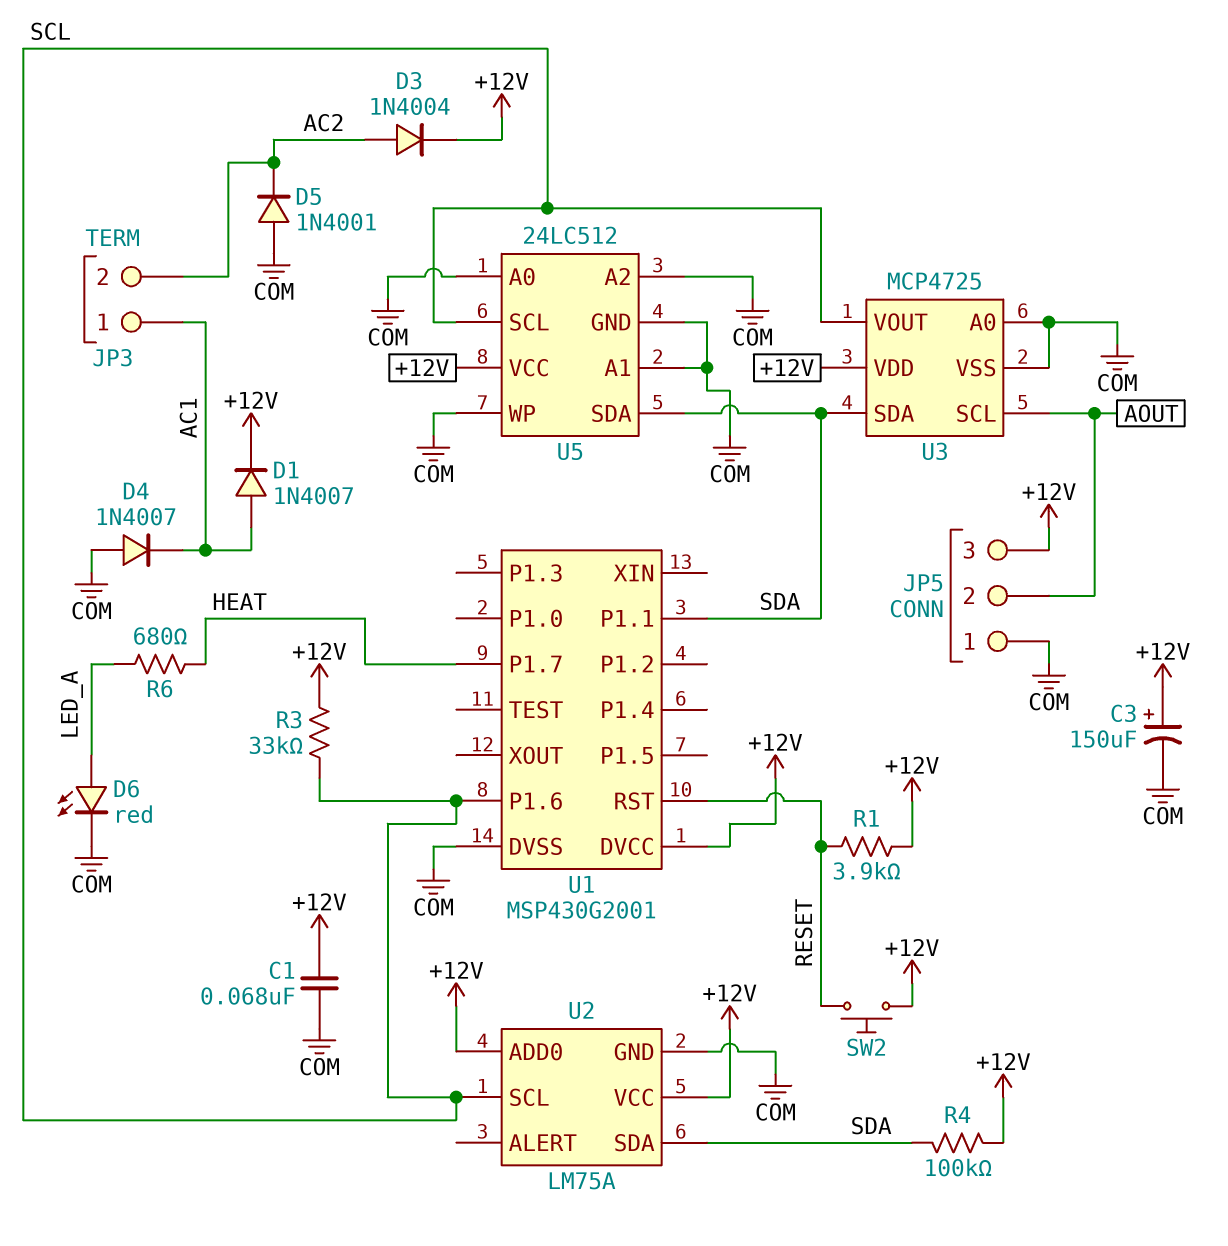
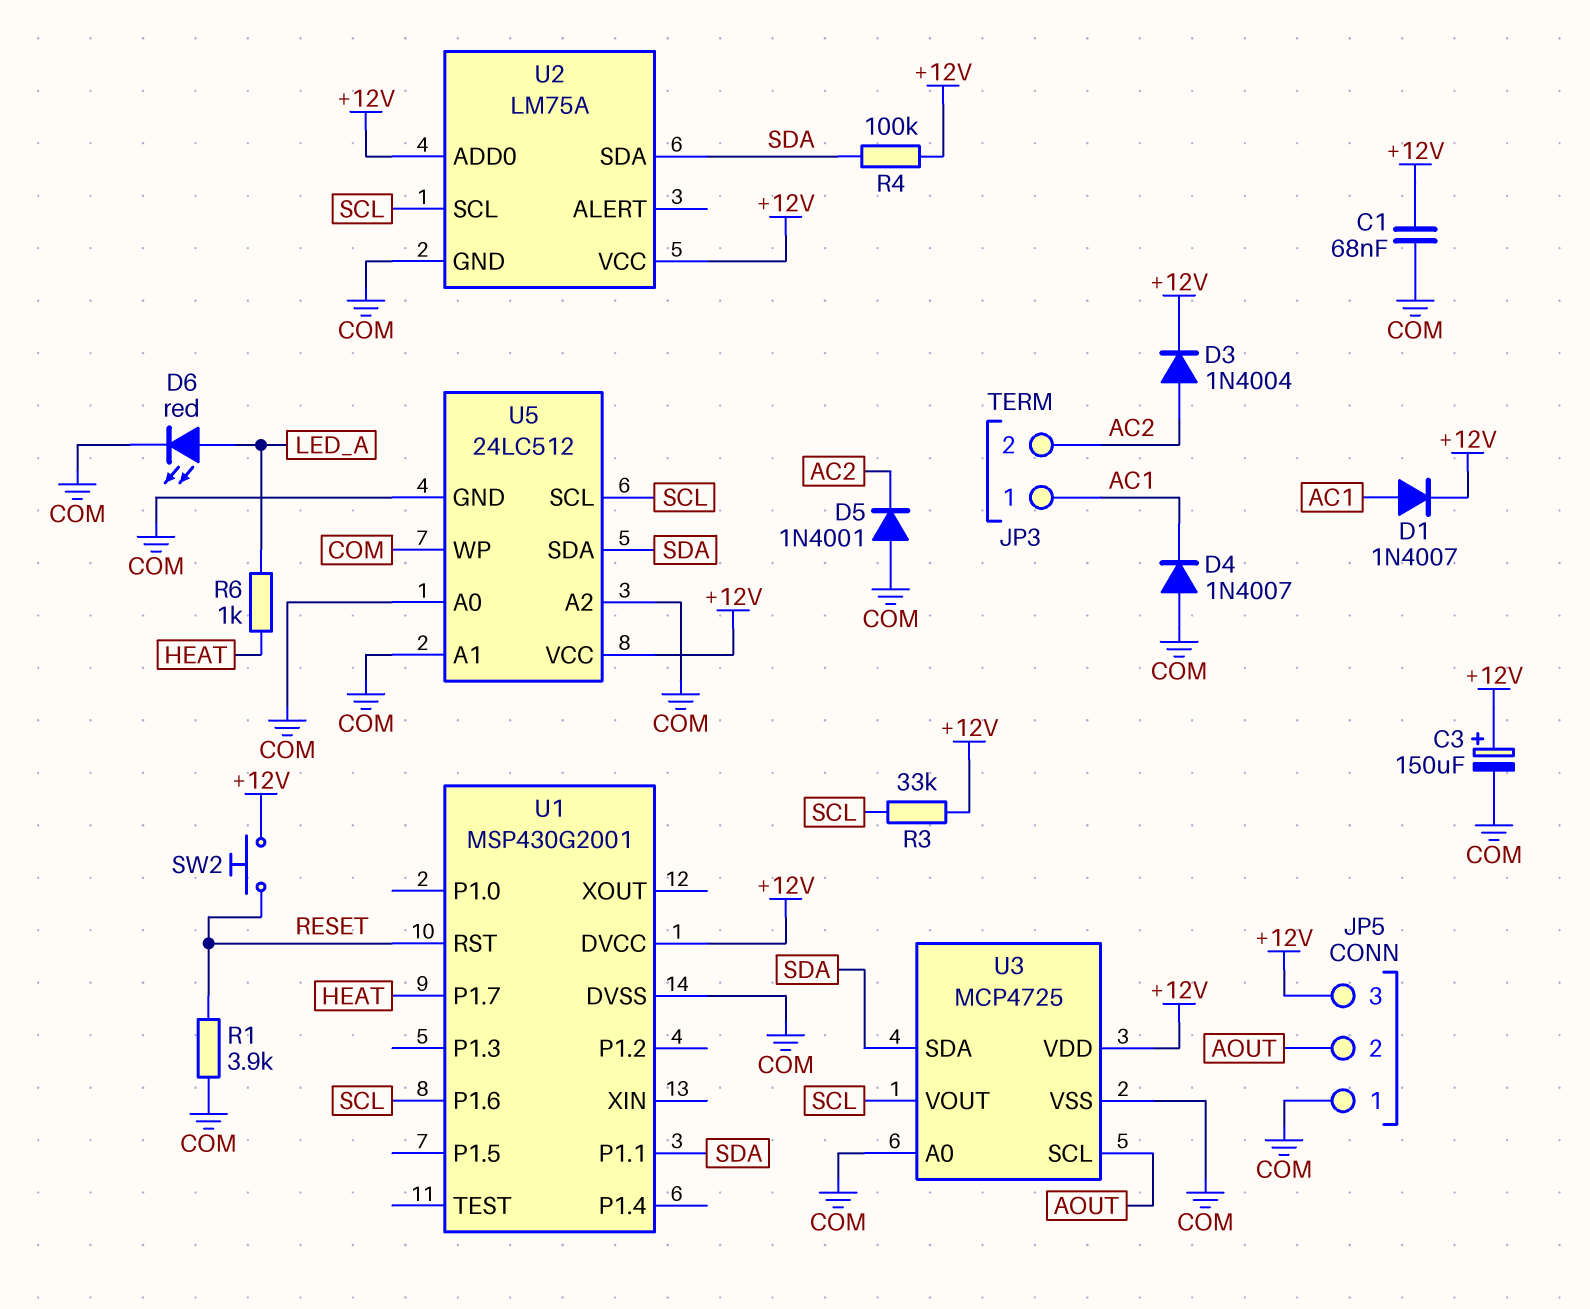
R1: 3.9k (+12V, RESET) -> 3.9k (COM, RESET)
R6: 680 (HEAT, LED_A) -> 1k (HEAT, LED_A)

